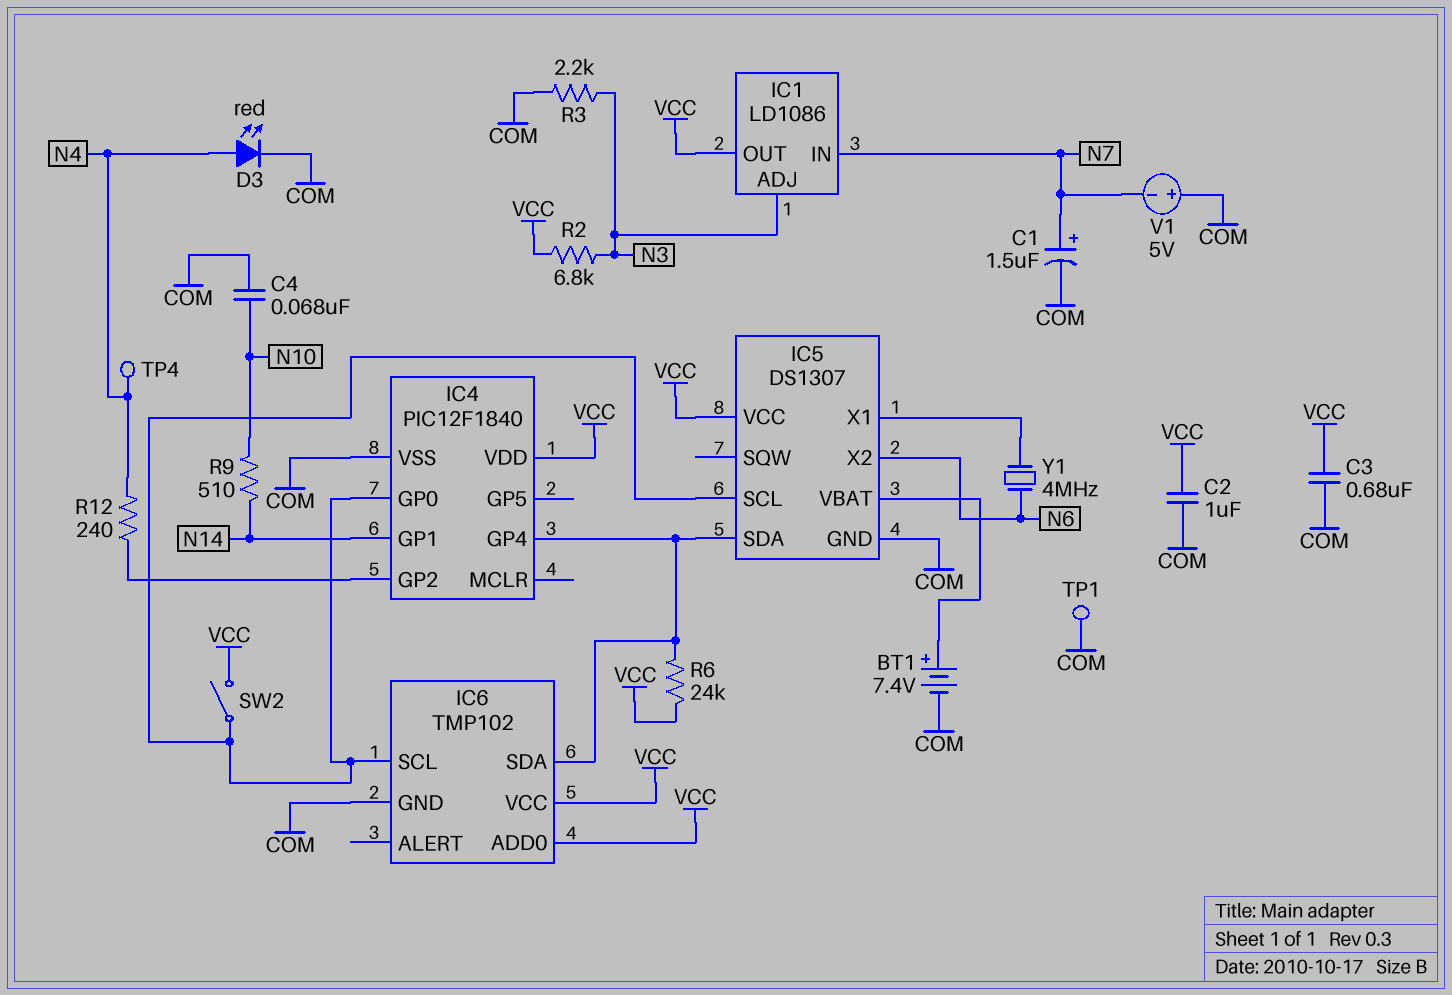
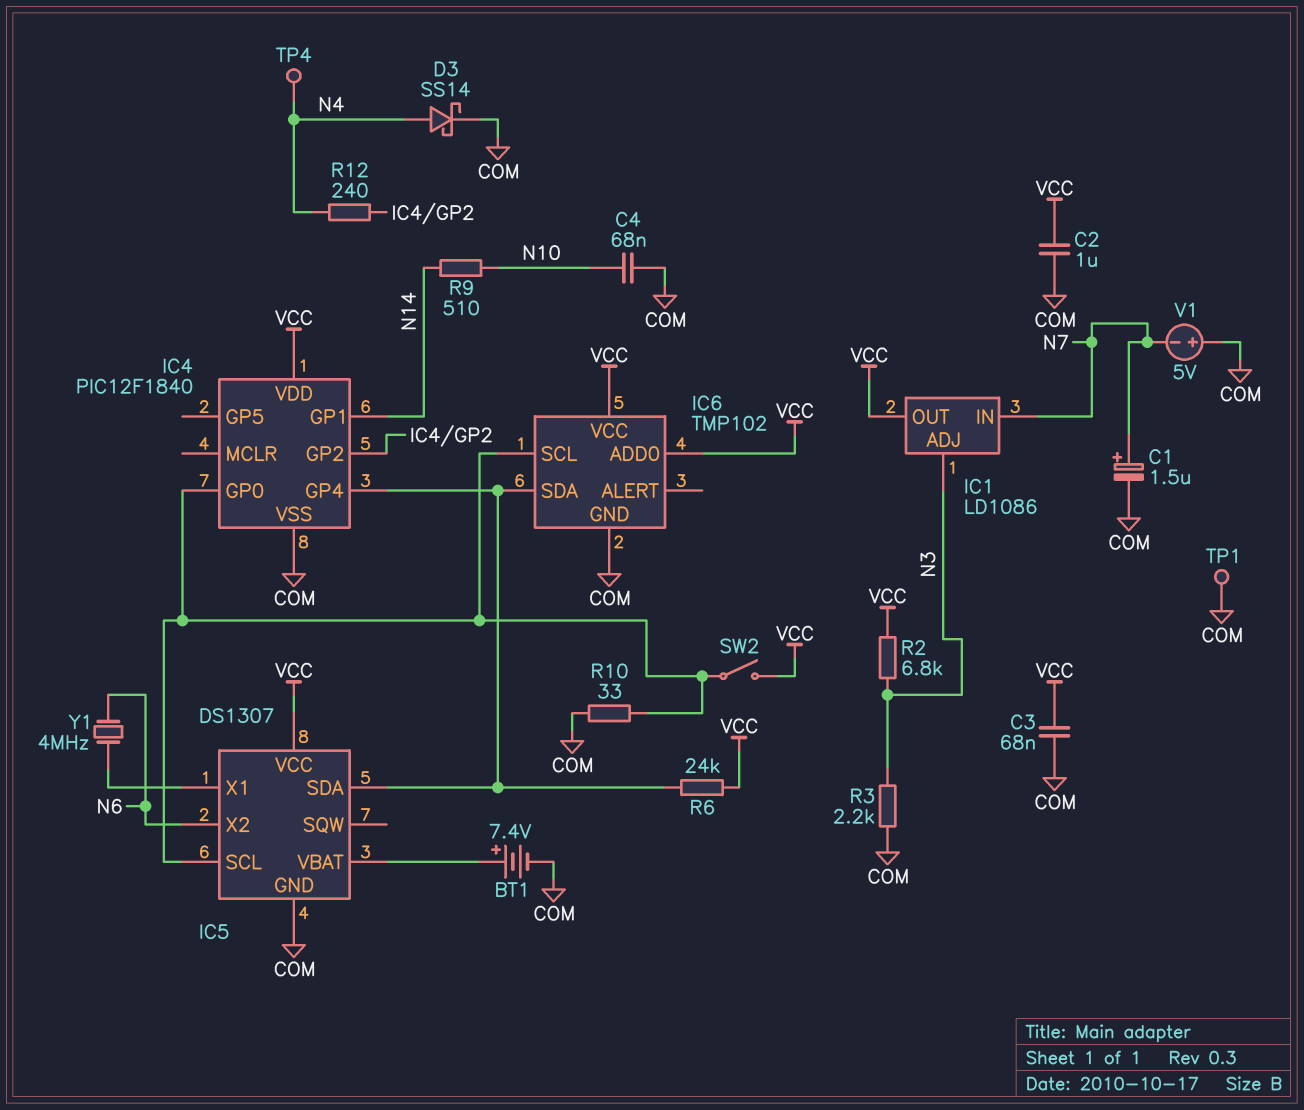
C3: 680nF (COM, VCC) -> 68nF (COM, VCC)
D3: LED red (A N4, K COM) -> schottky SS14 (A N4, K COM)
R10: none -> 33 (COM, IC4/GP0)

